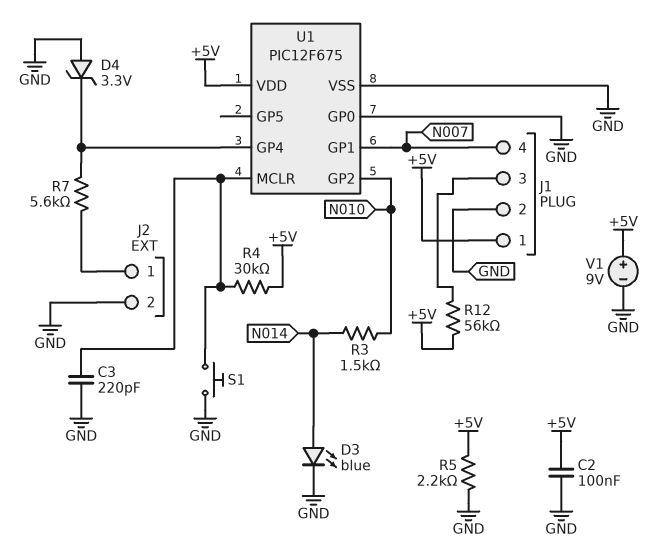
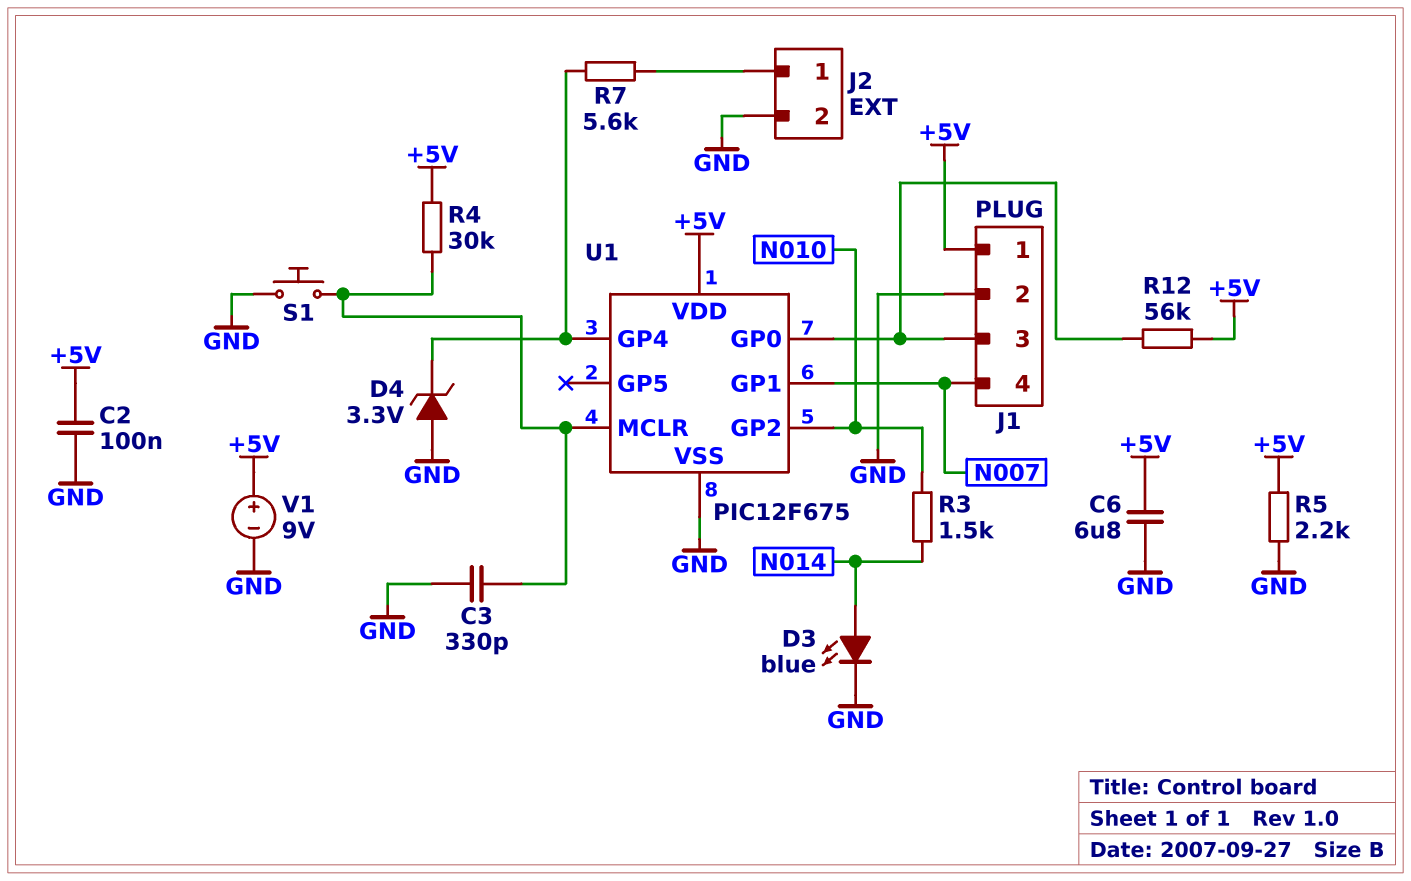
C3: 220pF (GND, U1/MCLR) -> 330pF (GND, U1/MCLR)
C6: none -> 6.8uF (+5V, GND)
U1 pin GP0: GND -> J1/3

